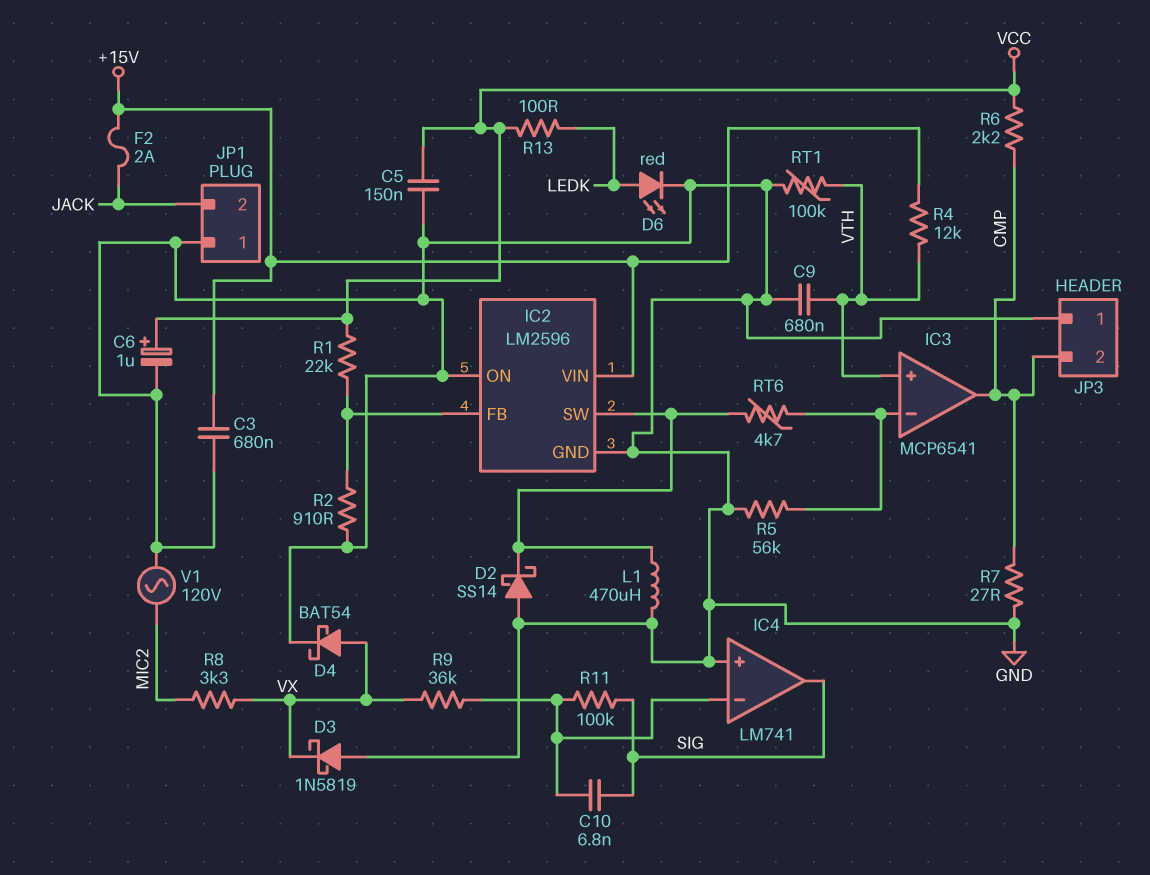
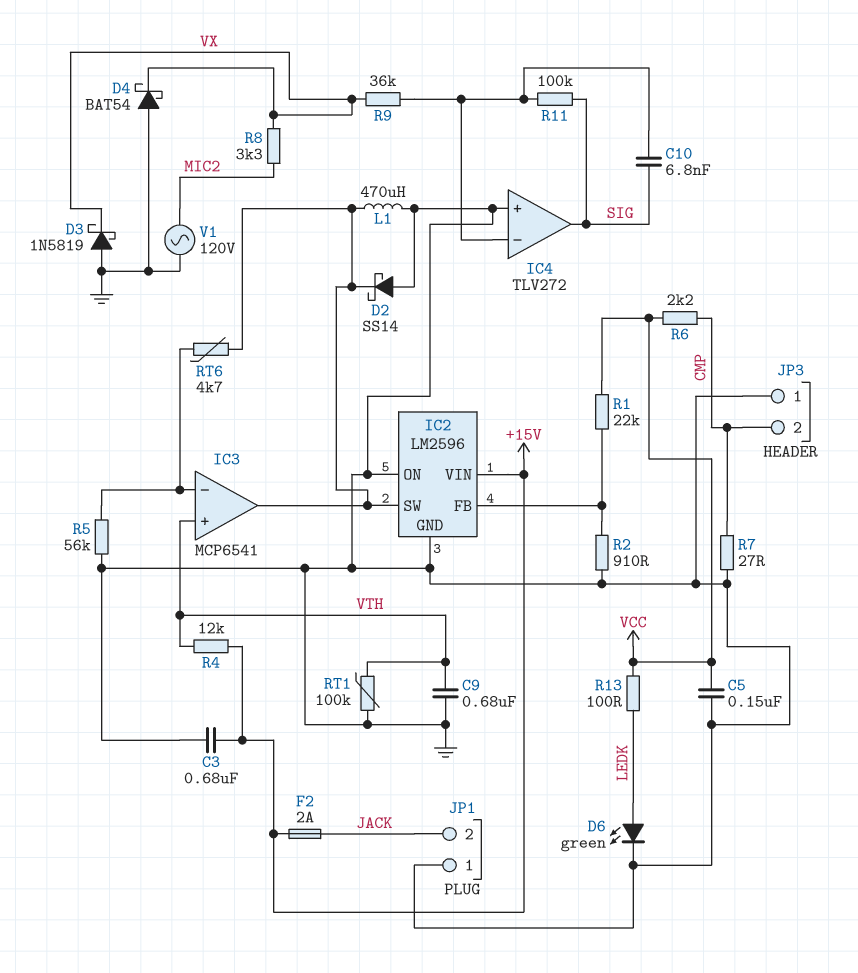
C6: 1uF (plus VCC, minus GND) -> none
D4: schottky BAT54 (A VX, K GND) -> schottky BAT54 (A GND, K VX)
D6: LED red (A LEDK, K GND) -> LED green (A LEDK, K GND)
IC3 pin out: CMP -> IC2/SW
IC4: LM741 -> TLV272

